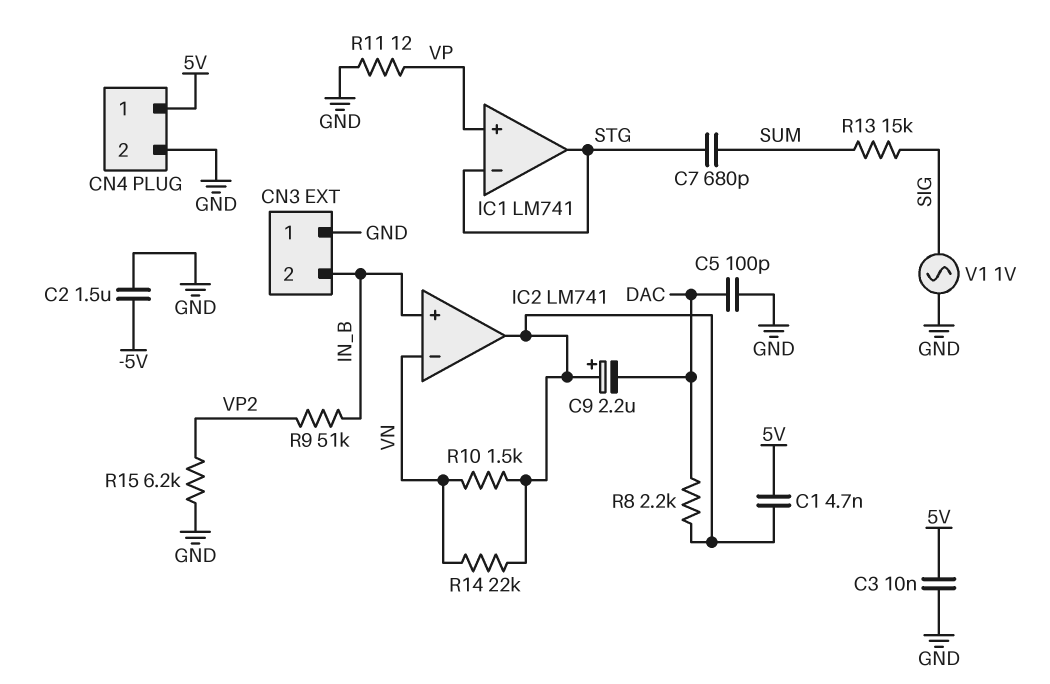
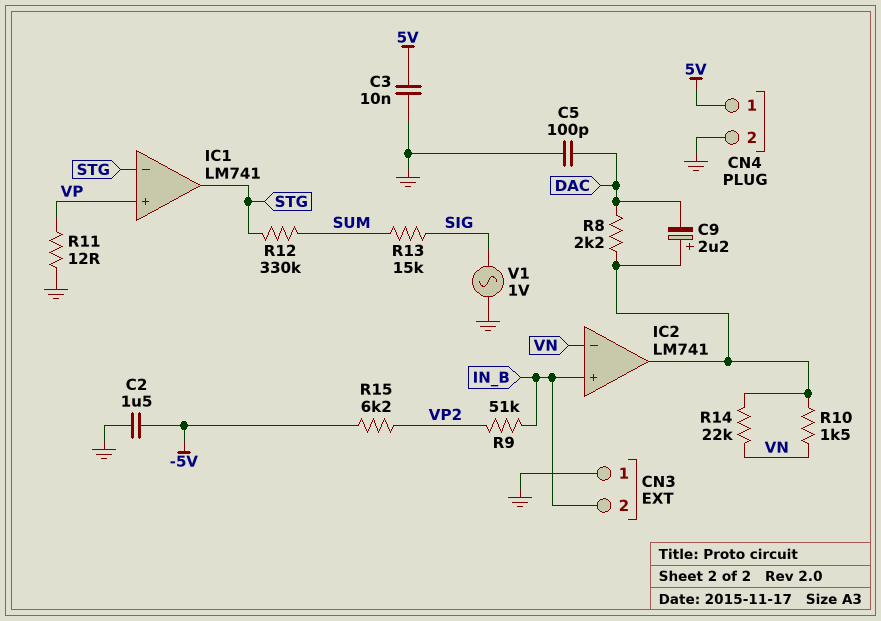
C1: 4.7nF (5V, IC2/out) -> none
C7: 680pF (STG, SUM) -> none
R12: none -> 330k (STG, SUM)
R15: 6.2k (GND, VP2) -> 6.2k (-5V, VP2)

